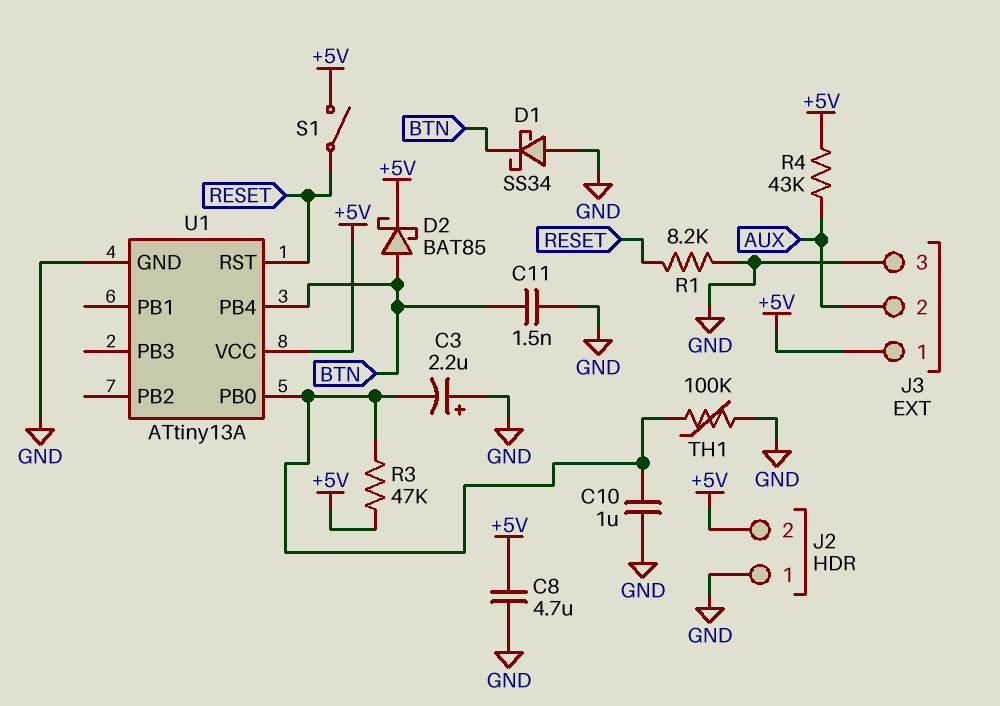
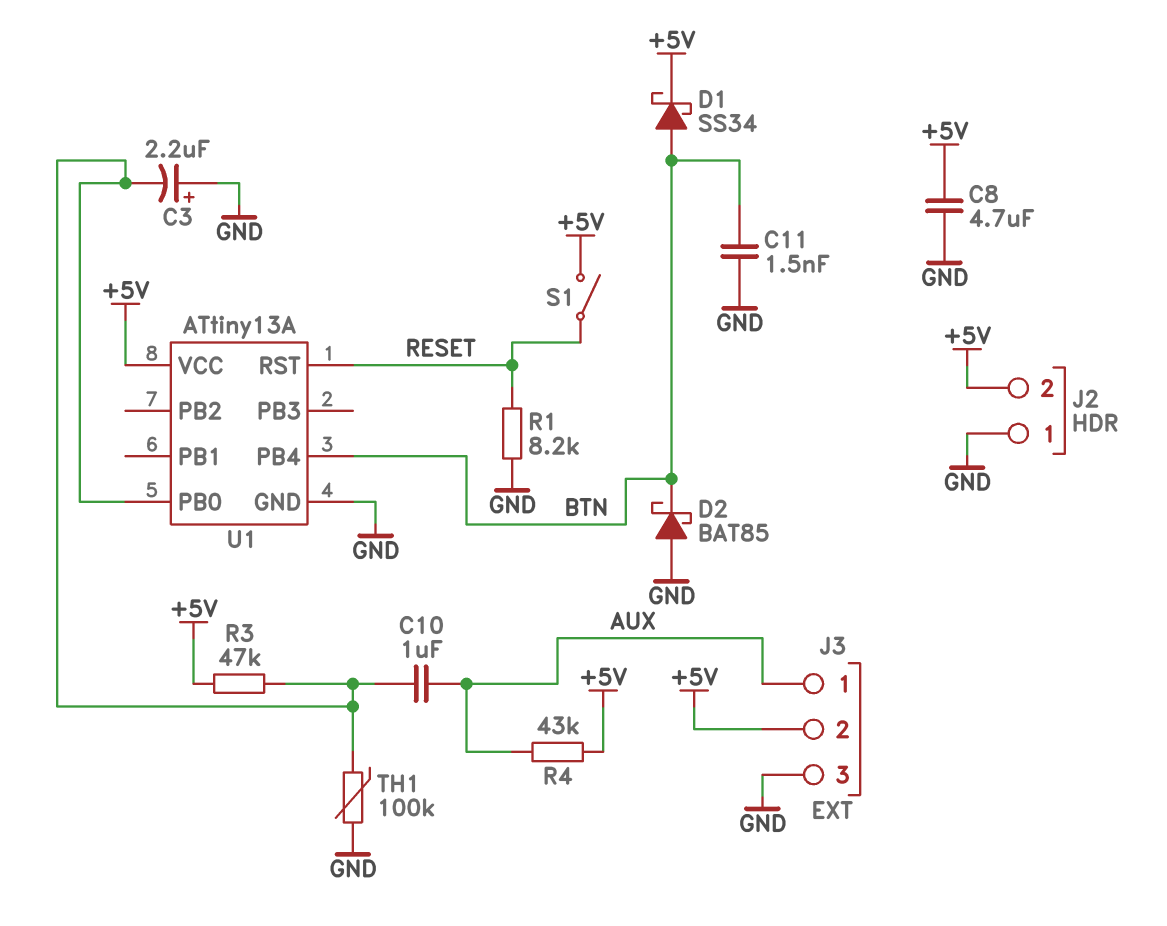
C10: 1uF (GND, U1/PB0) -> 1uF (AUX, U1/PB0)
D1: schottky SS34 (A GND, K BTN) -> schottky SS34 (A BTN, K +5V)
D2: schottky BAT85 (A BTN, K +5V) -> schottky BAT85 (A GND, K BTN)
J3 pin 1: +5V -> AUX
J3 pin 2: AUX -> +5V

